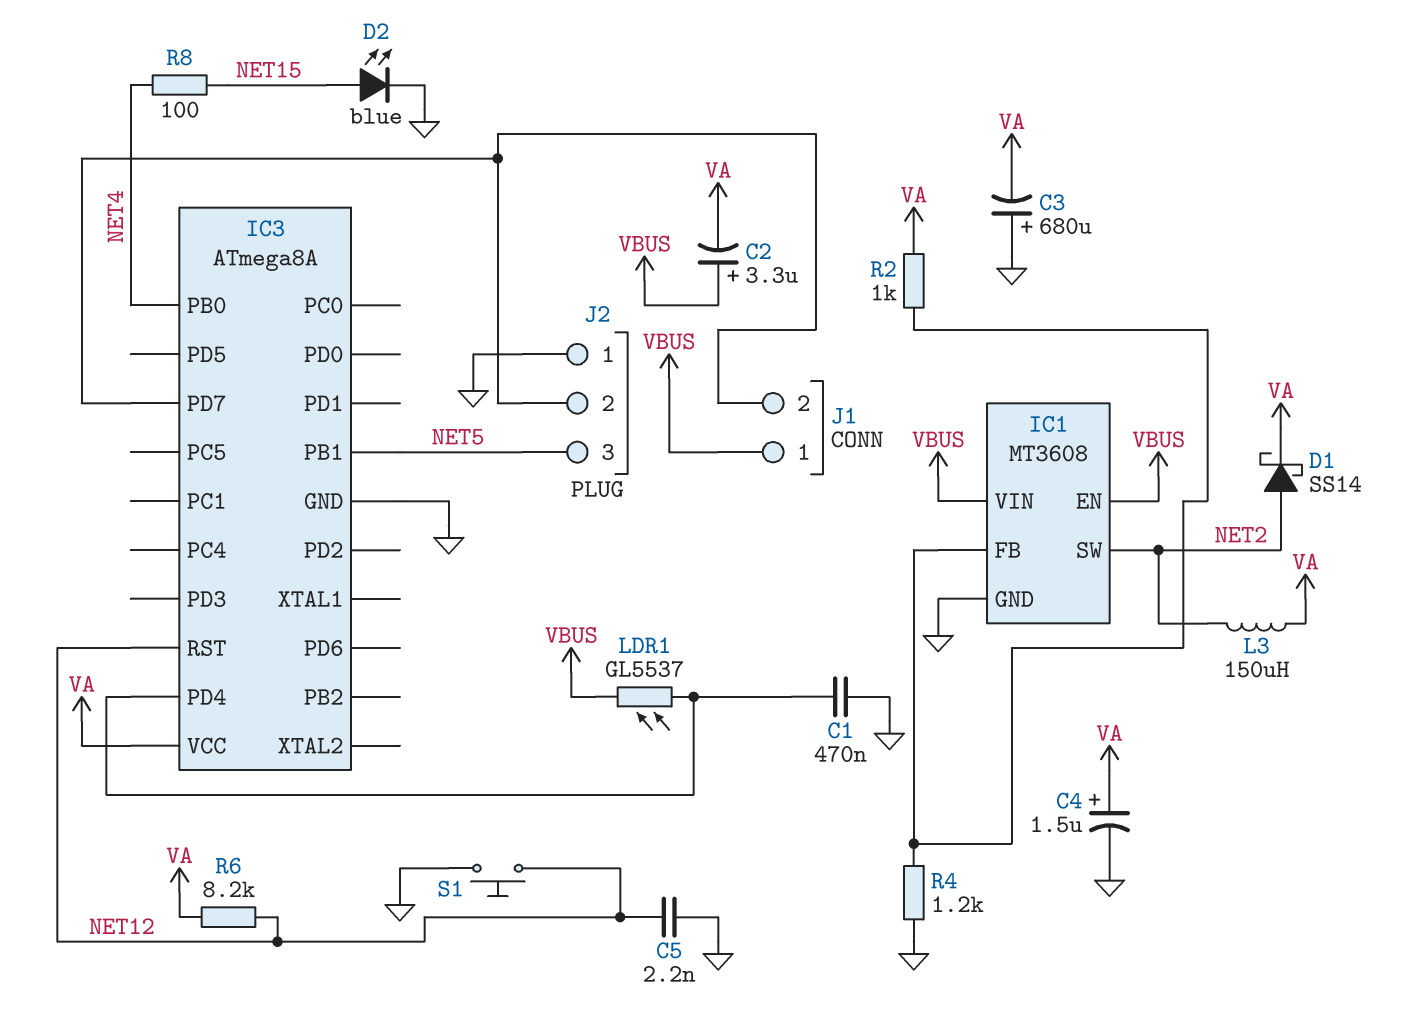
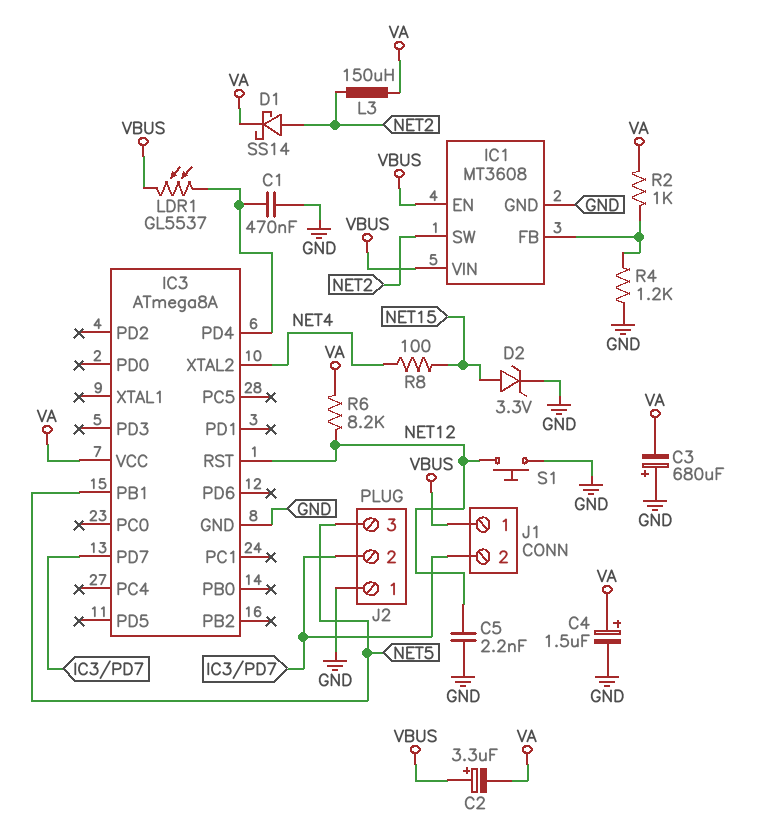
D2: LED blue (A NET15, K GND) -> zener 3.3V (A NET15, K GND)
IC3 pin PB0: NET4 -> none
IC3 pin XTAL2: none -> NET4

